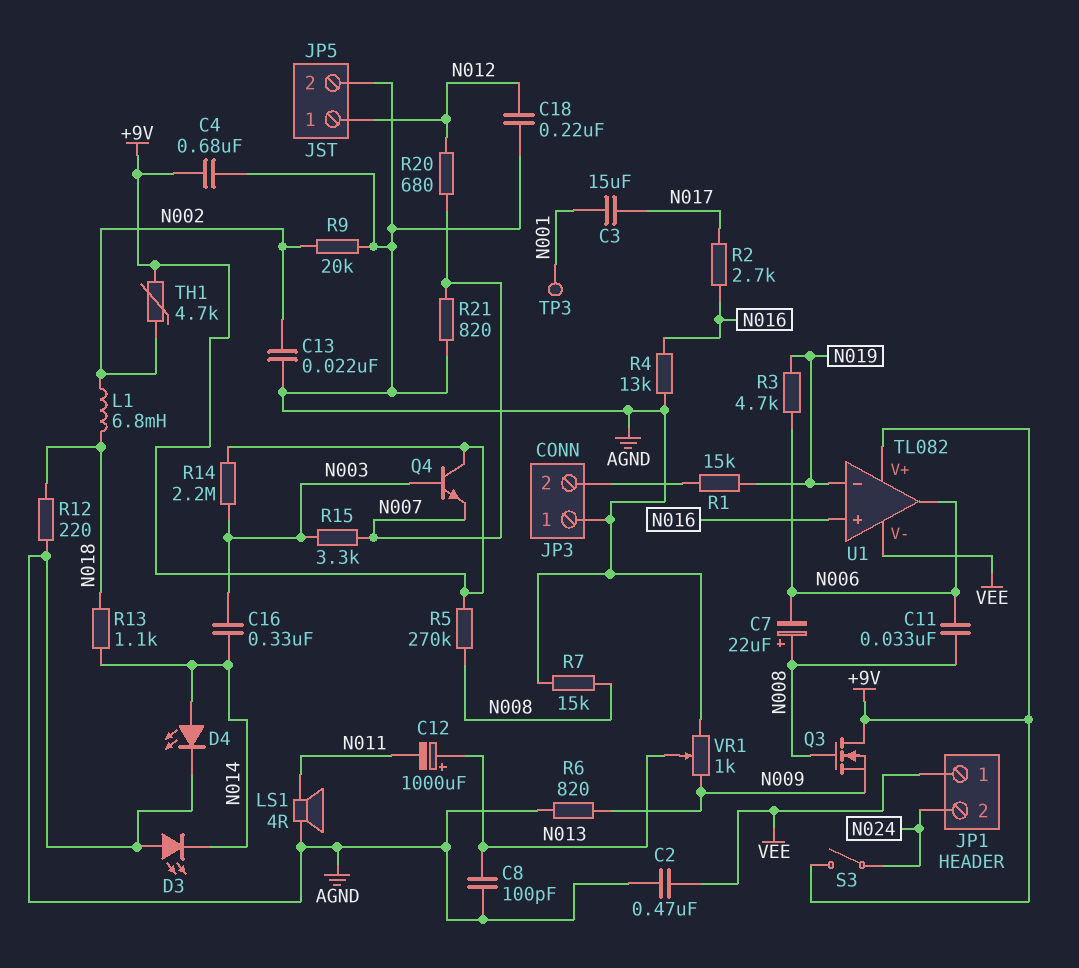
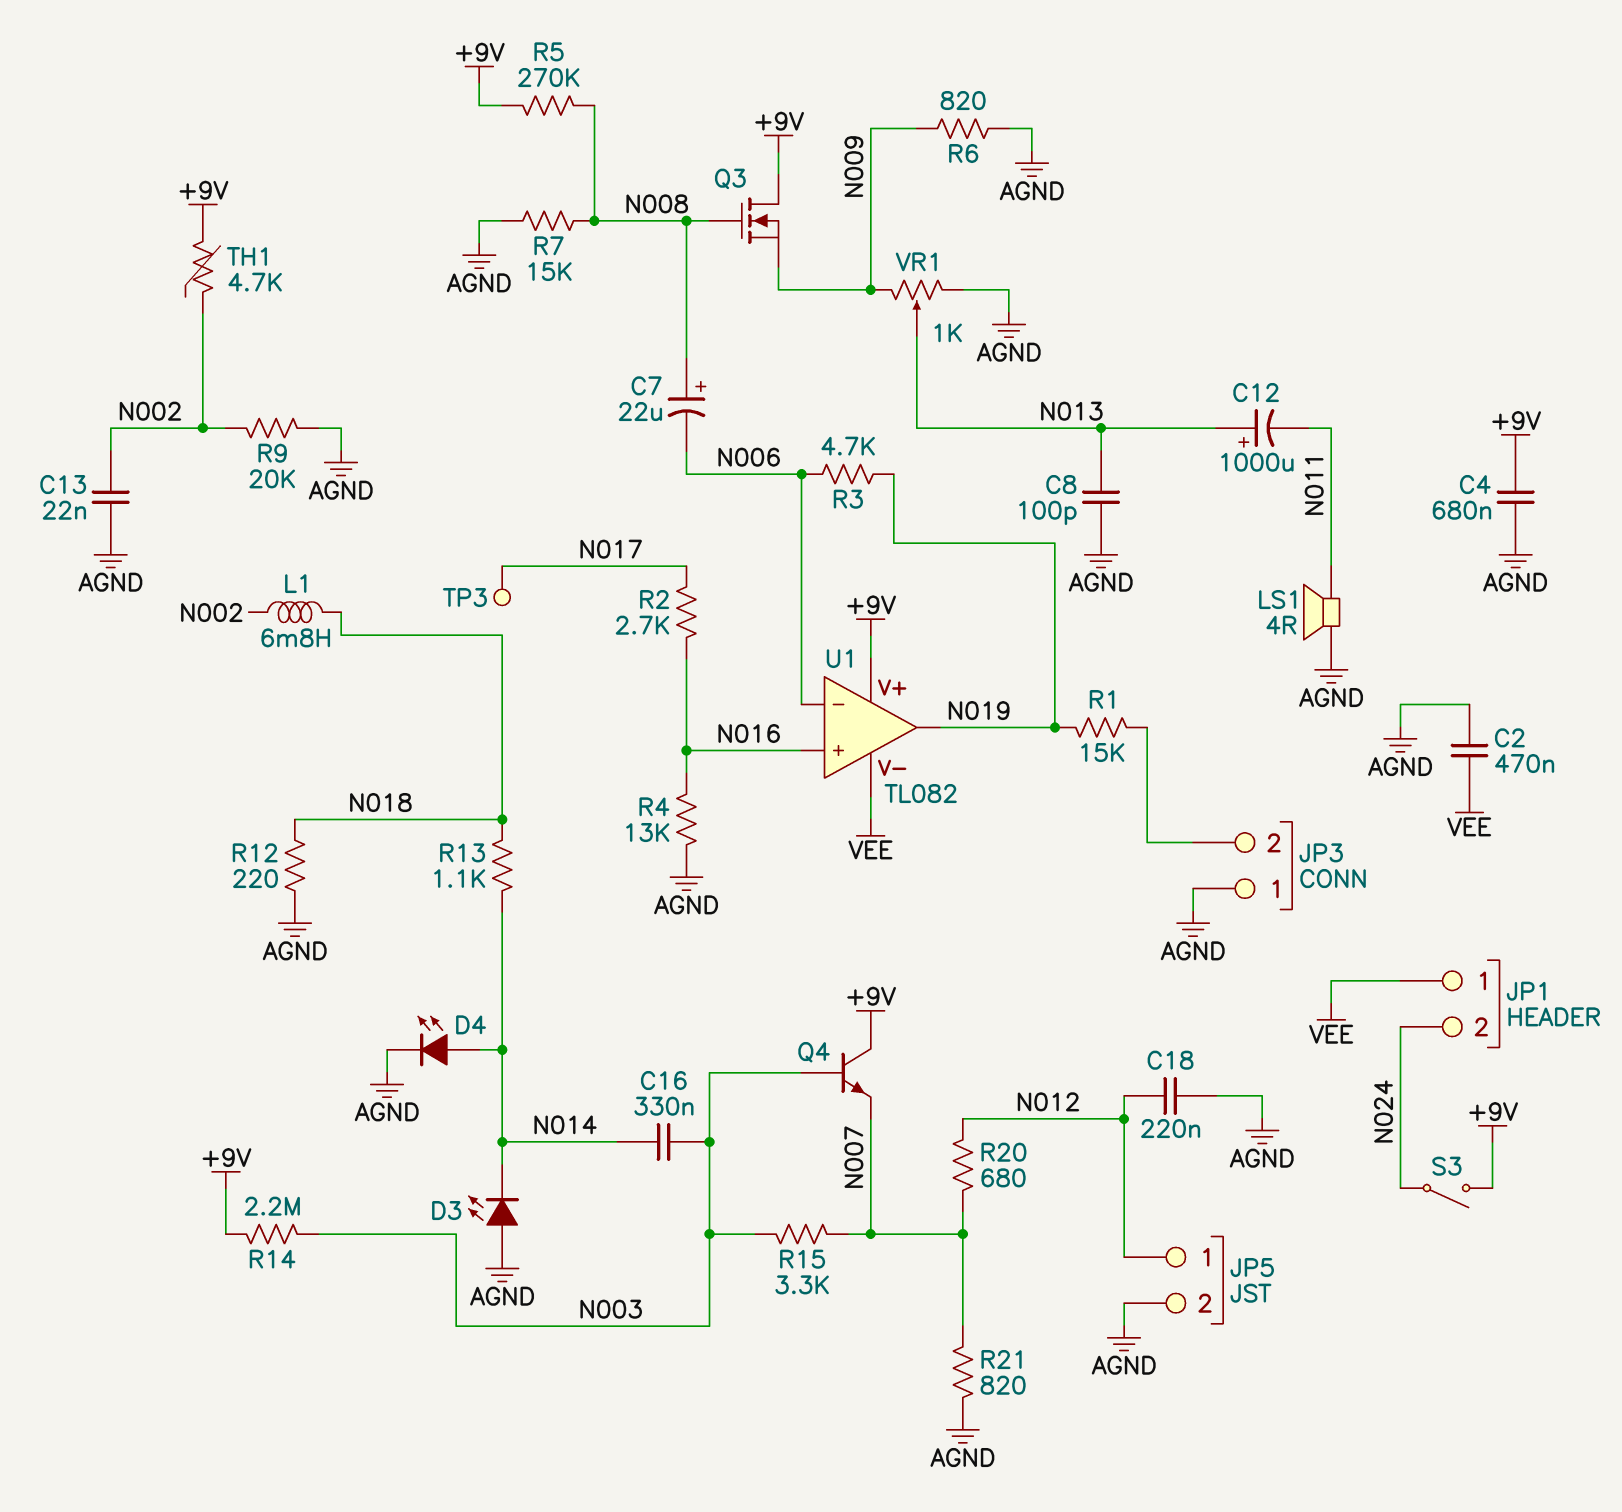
C3: 15uF (N001, N017) -> none
C11: 33nF (N006, N008) -> none
TP3: test point (N001) -> test point (N017)
U1 pin in-: N019 -> N006
U1 pin out: N006 -> N019

